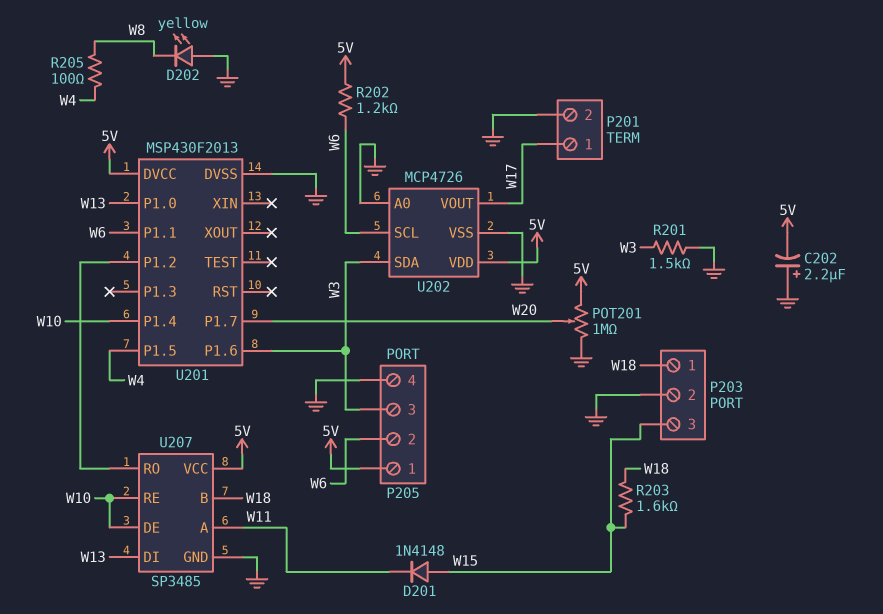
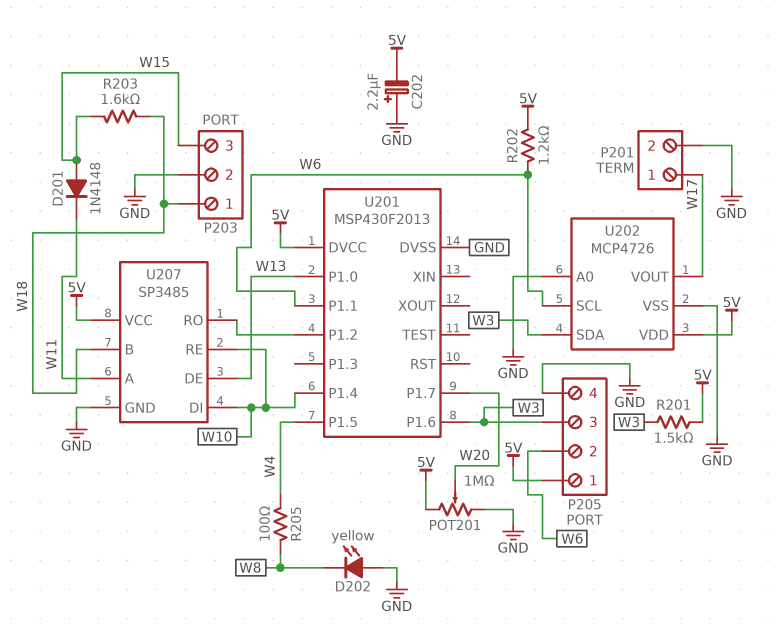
R201: 1.5k (GND, W3) -> 1.5k (5V, W3)
U207 pin DE: W10 -> W13
U207 pin DI: W13 -> W10

